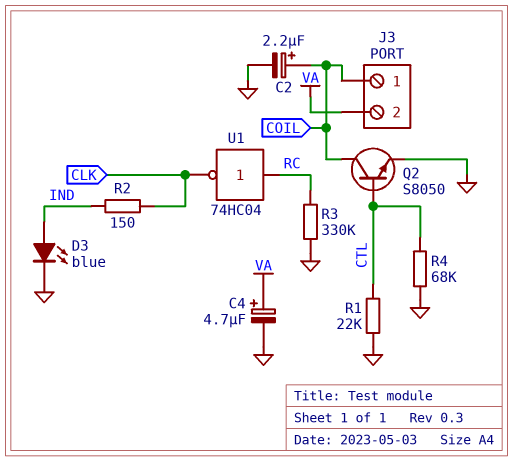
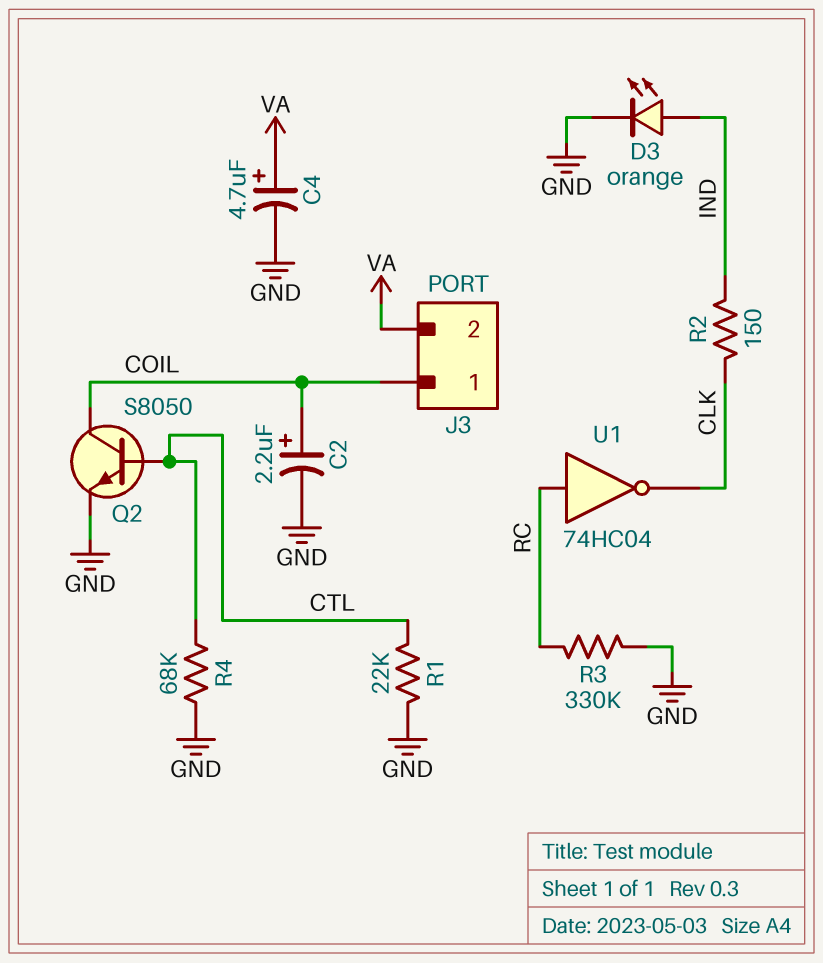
D3: LED blue (A IND, K GND) -> LED orange (A IND, K GND)

